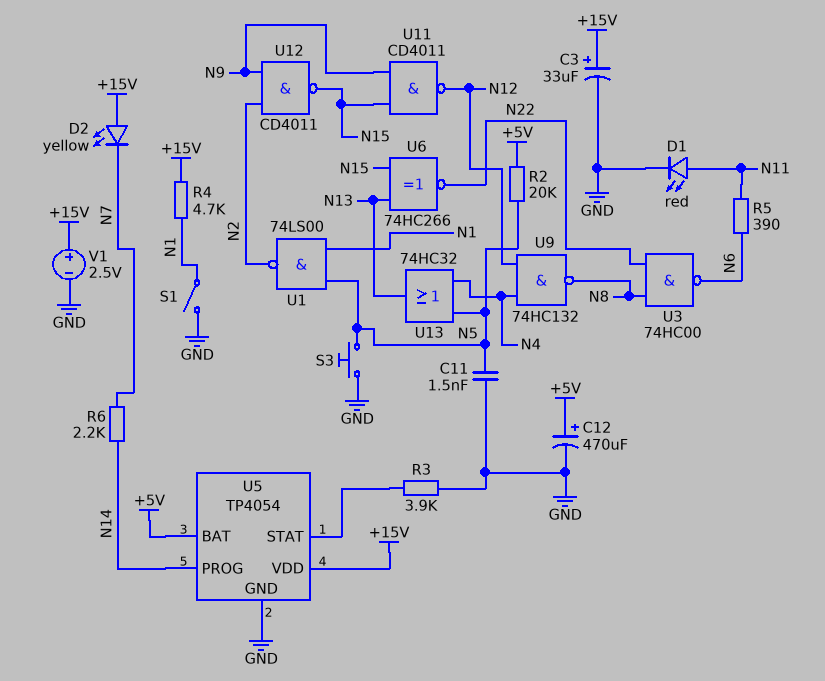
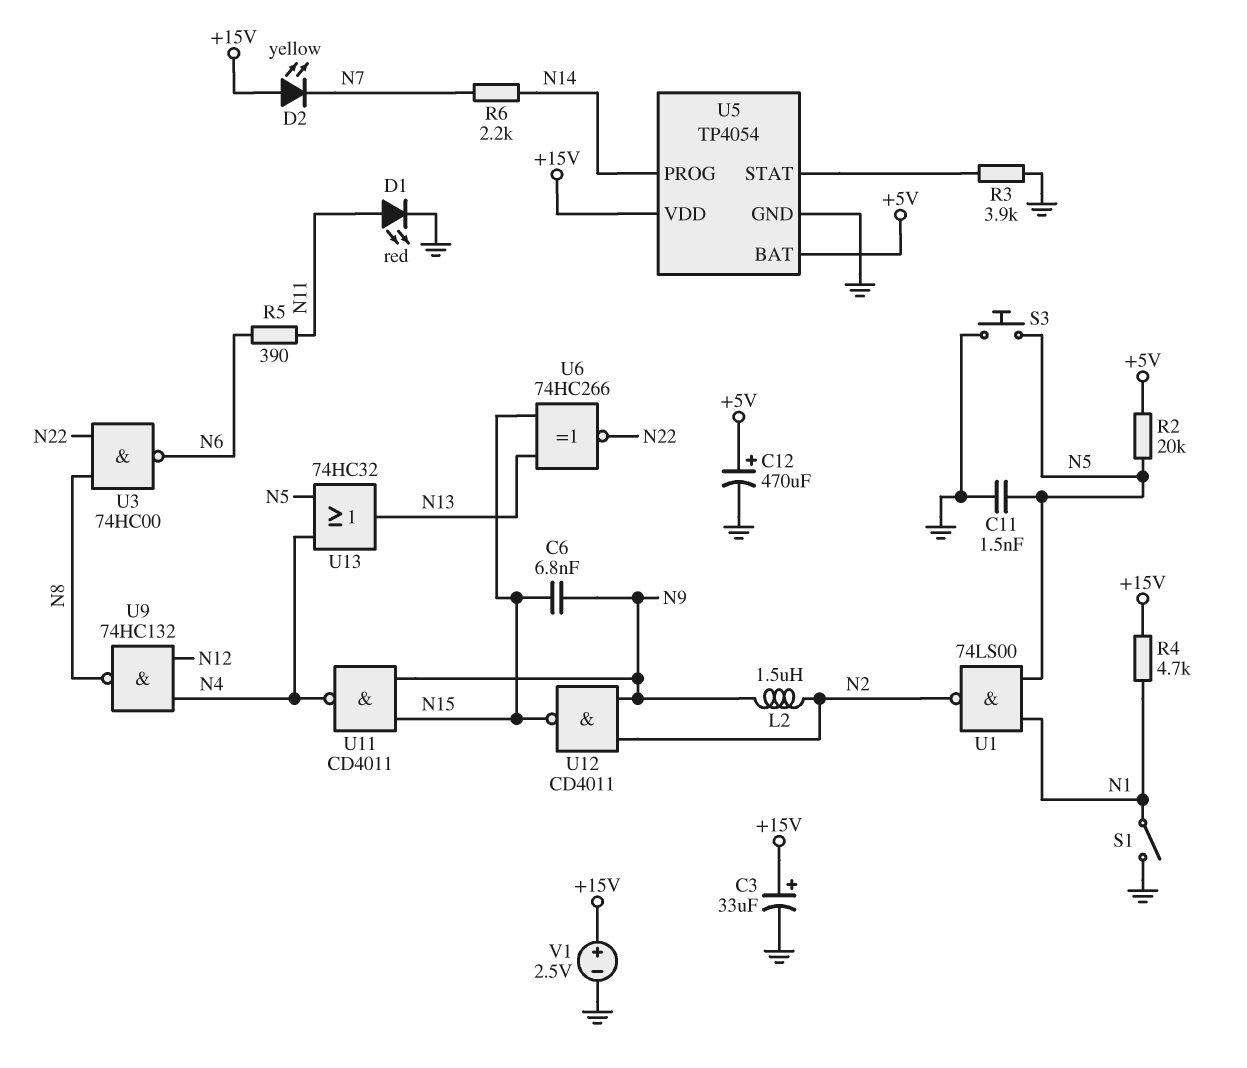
C6: none -> 6.8nF (N9, N15)
L2: none -> 1.5uH (N2, N9)
U11: NAND CD4011 (in N9, in N15, out N12) -> NAND CD4011 (in N9, in N15, out N4)

